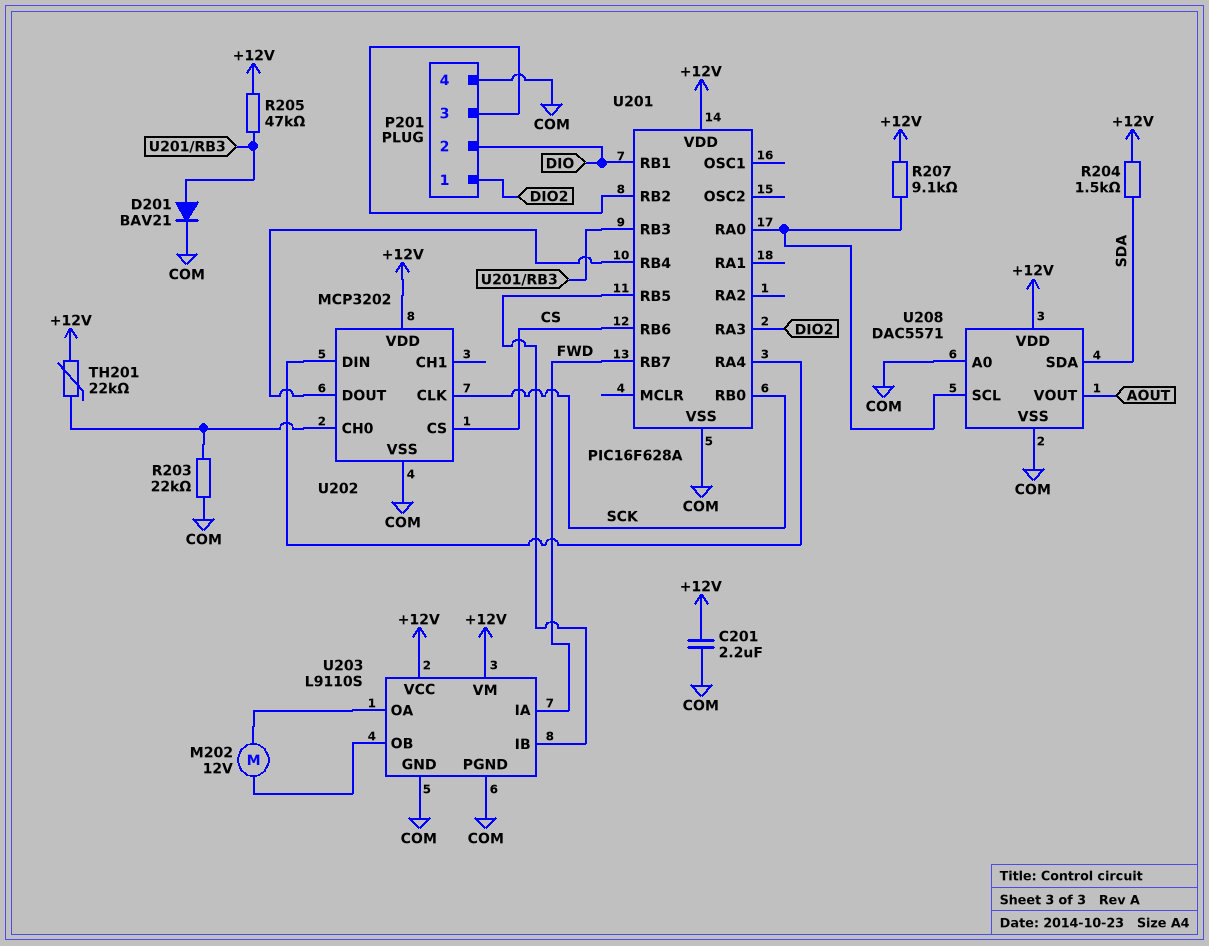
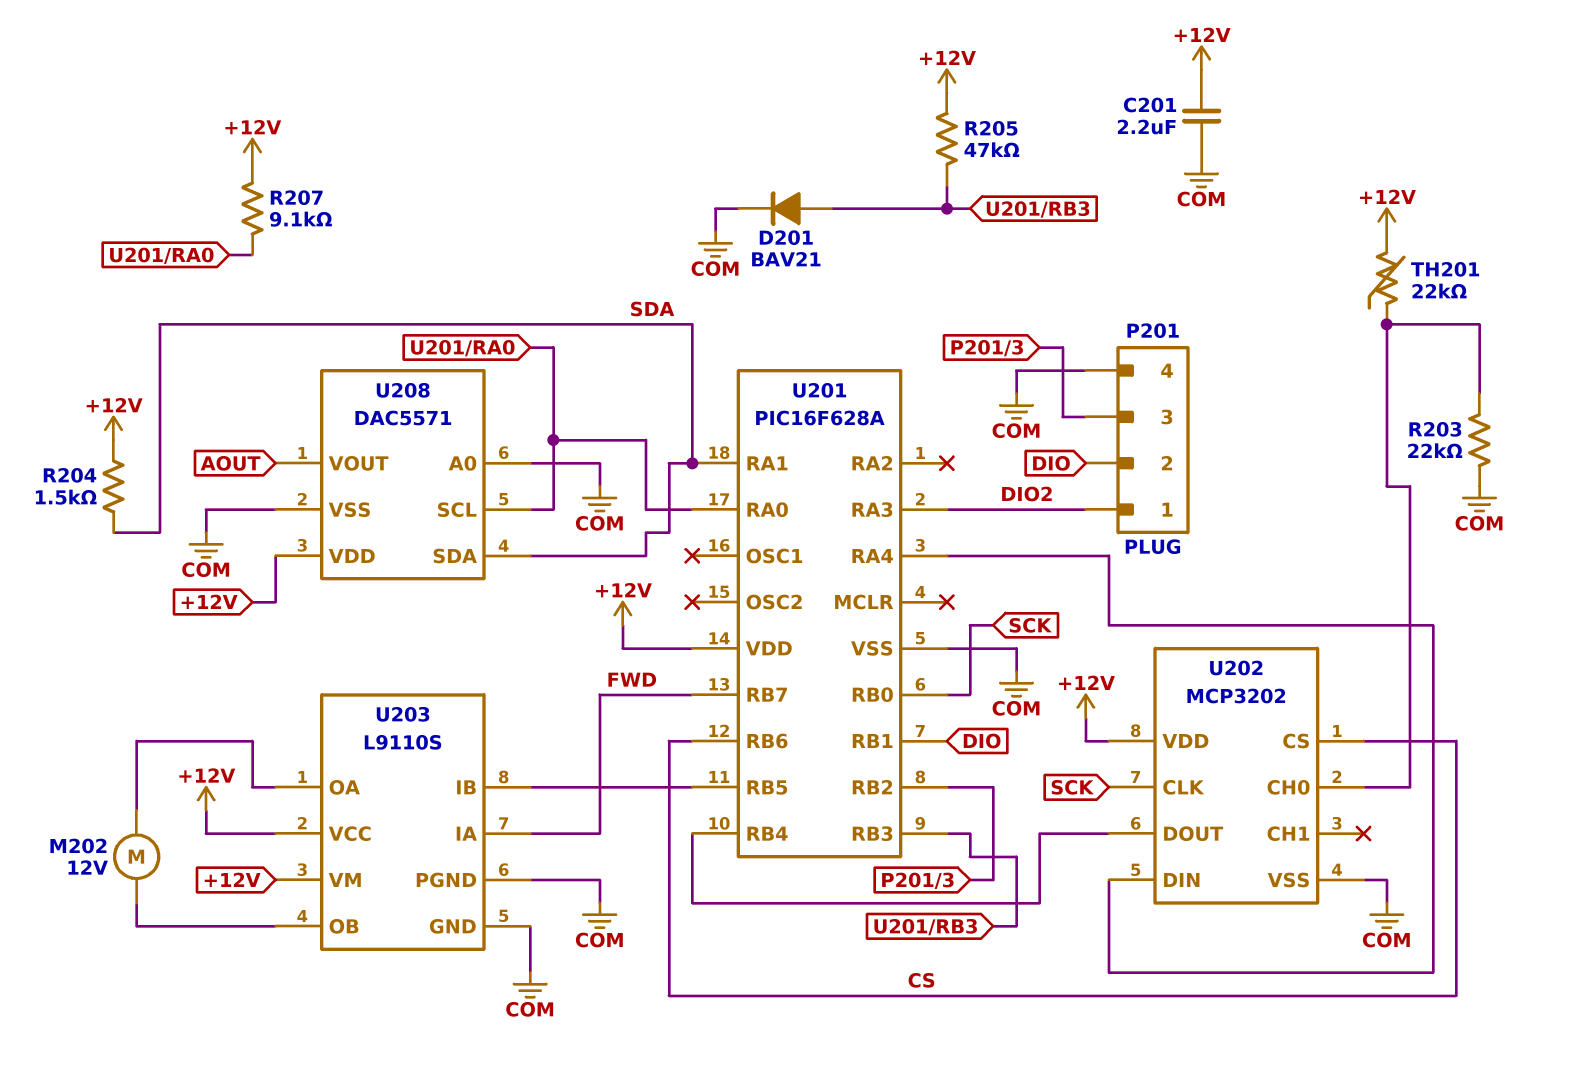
U201 pin RA1: none -> SDA

